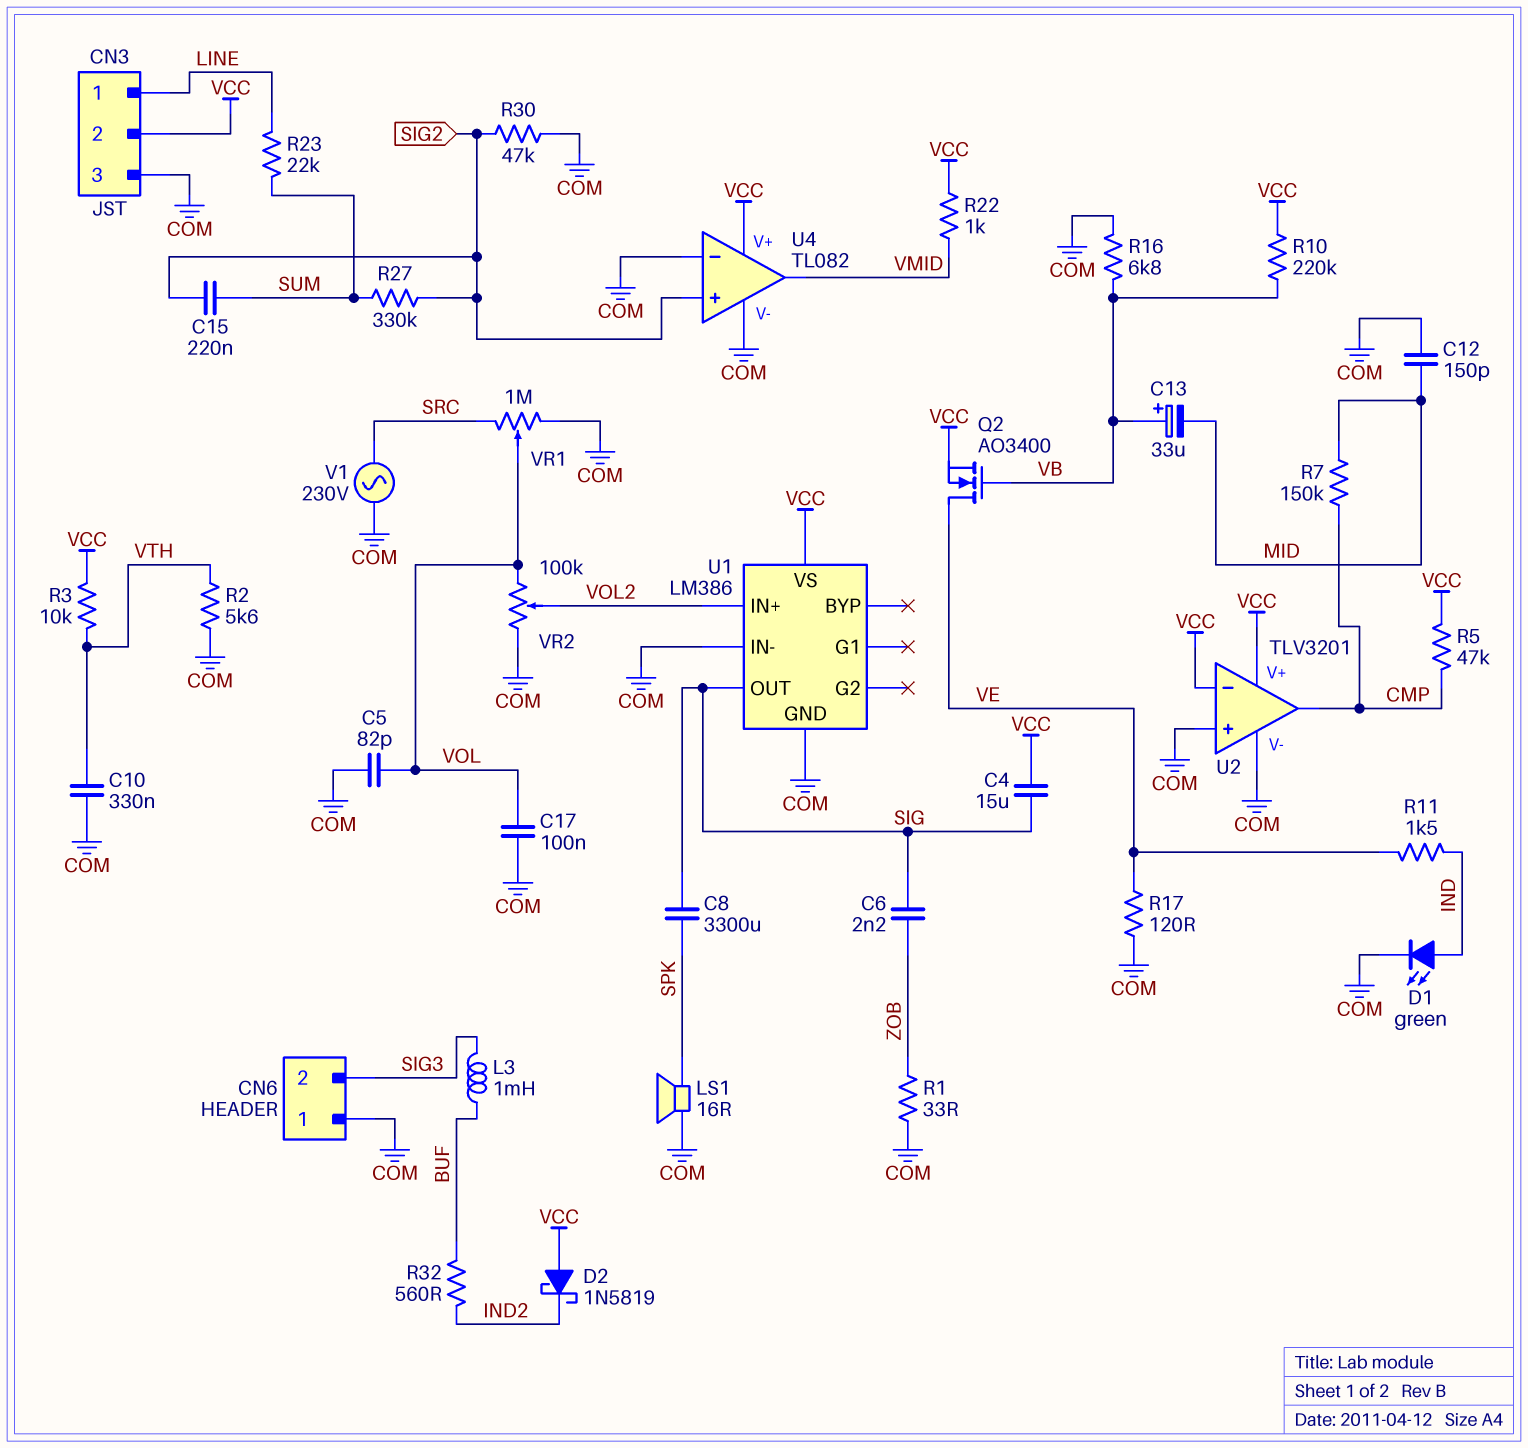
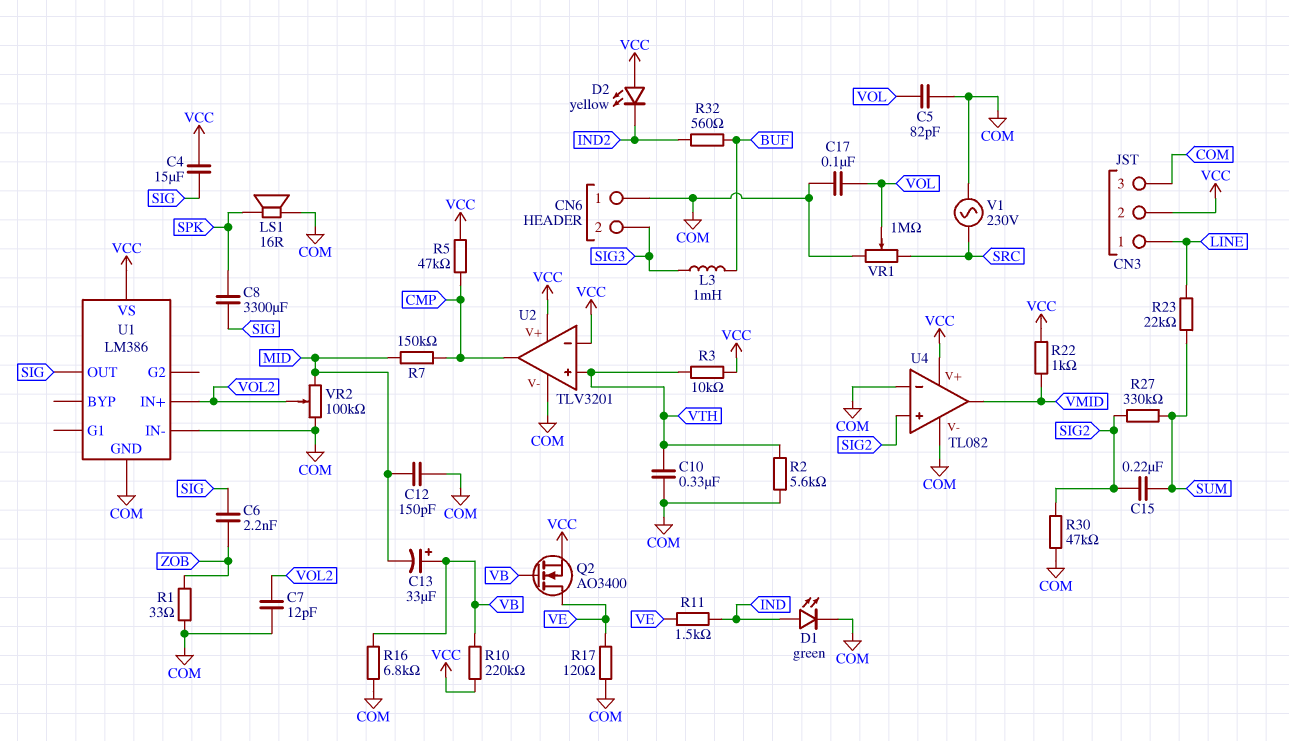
C7: none -> 12pF (COM, VOL2)
D2: schottky 1N5819 (A VCC, K IND2) -> LED yellow (A VCC, K IND2)
U2 pin in+: COM -> VTH
VR2: 100k (COM, VOL, wiper VOL2) -> 100k (COM, MID, wiper VOL2)

